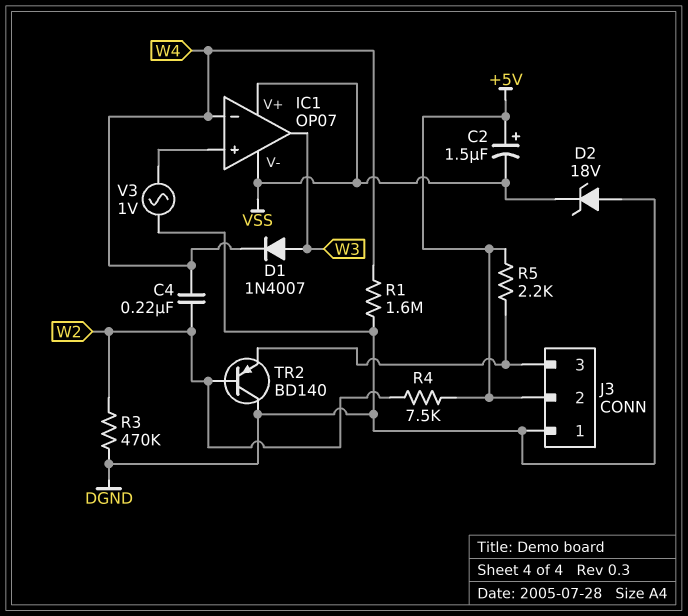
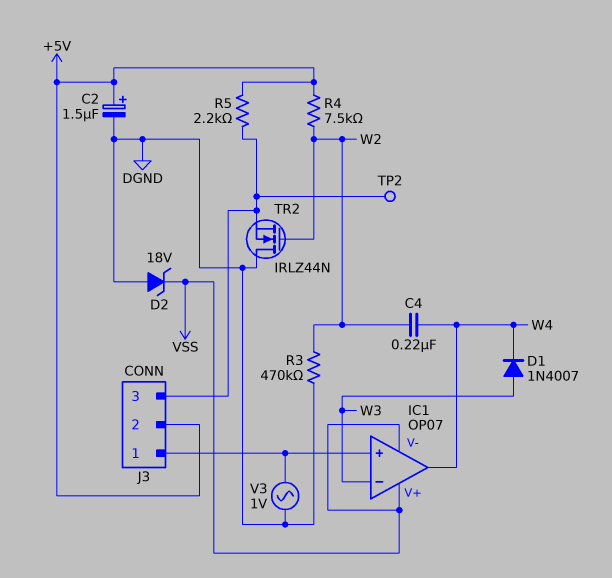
C2: 1.5uF (plus +5V, minus VSS) -> 1.5uF (plus +5V, minus DGND)
IC1 pin in-: W4 -> W3
IC1 pin out: W3 -> W4
J3 pin 1: DGND -> IC1/in+
R1: 1.6M (DGND, W4) -> none
TP2: none -> test point (J3/3)
TR2: PNP BD140 (B W2, C DGND, E J3/3) -> NMOS IRLZ44N (G W2, D DGND, S J3/3)

